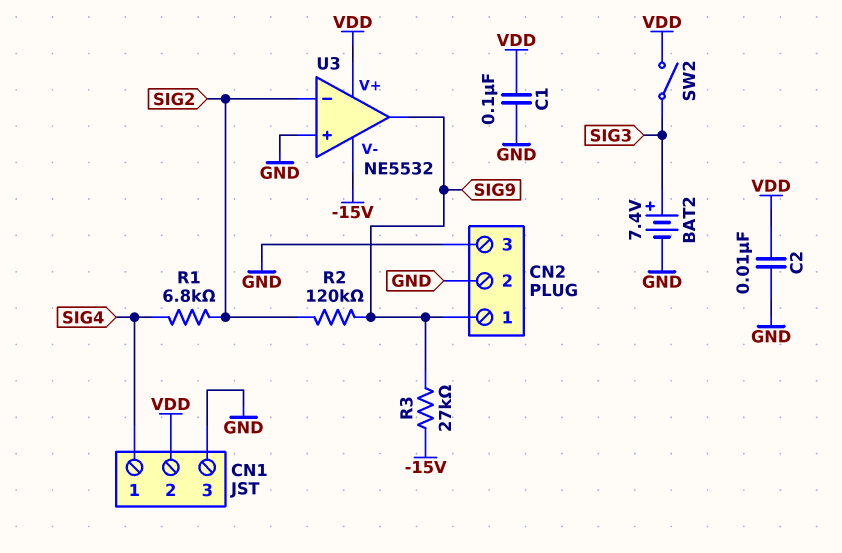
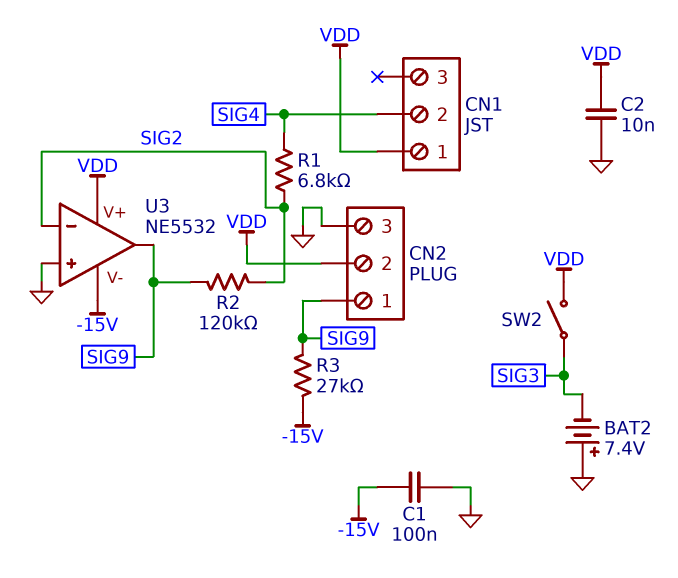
BAT2: 7.4V (plus SIG3, minus GND) -> 7.4V (plus GND, minus SIG3)
C1: 100nF (GND, VDD) -> 100nF (-15V, GND)
CN1 pin 1: SIG4 -> VDD
CN1 pin 2: VDD -> SIG4
CN1 pin 3: GND -> none
CN2 pin 2: GND -> VDD

